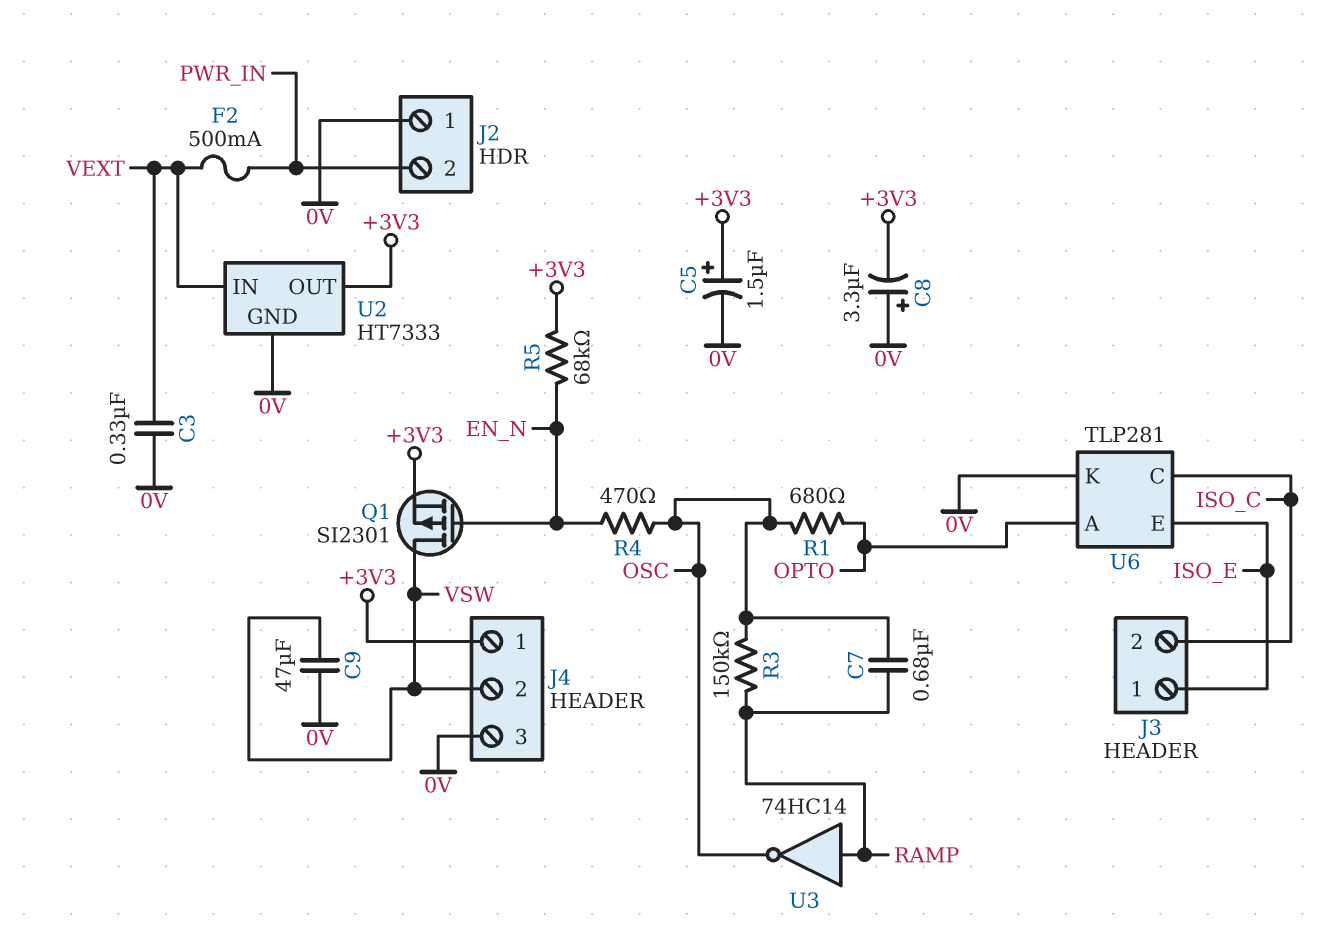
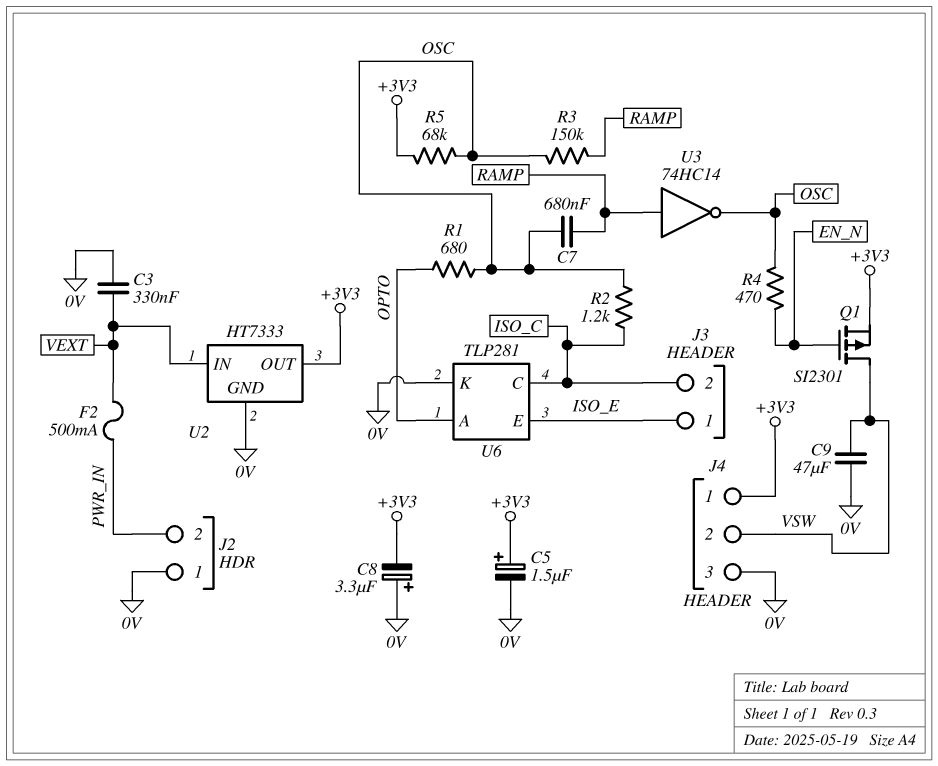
R2: none -> 1.2k (ISO_C, OSC)
R5: 68k (+3V3, EN_N) -> 68k (+3V3, OSC)

